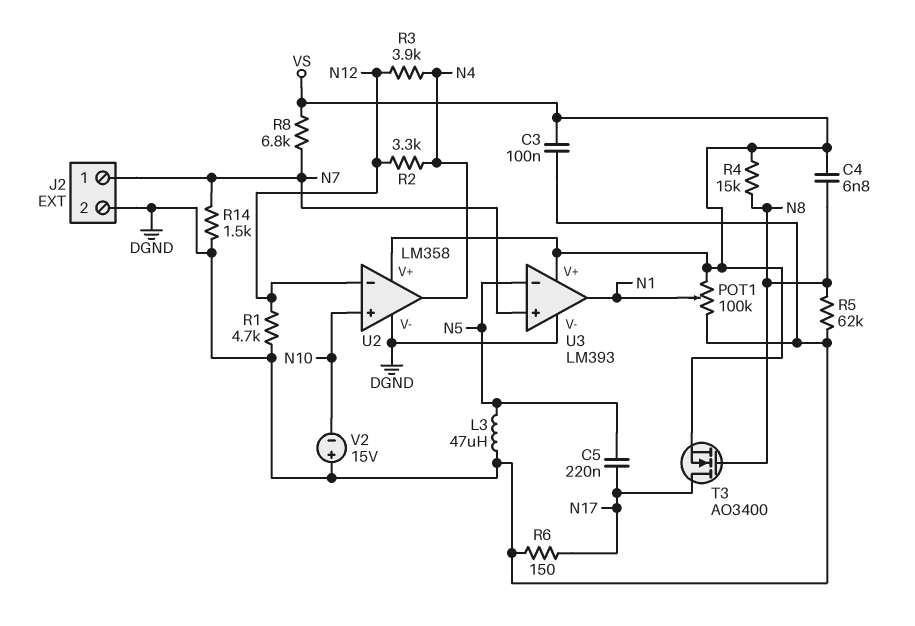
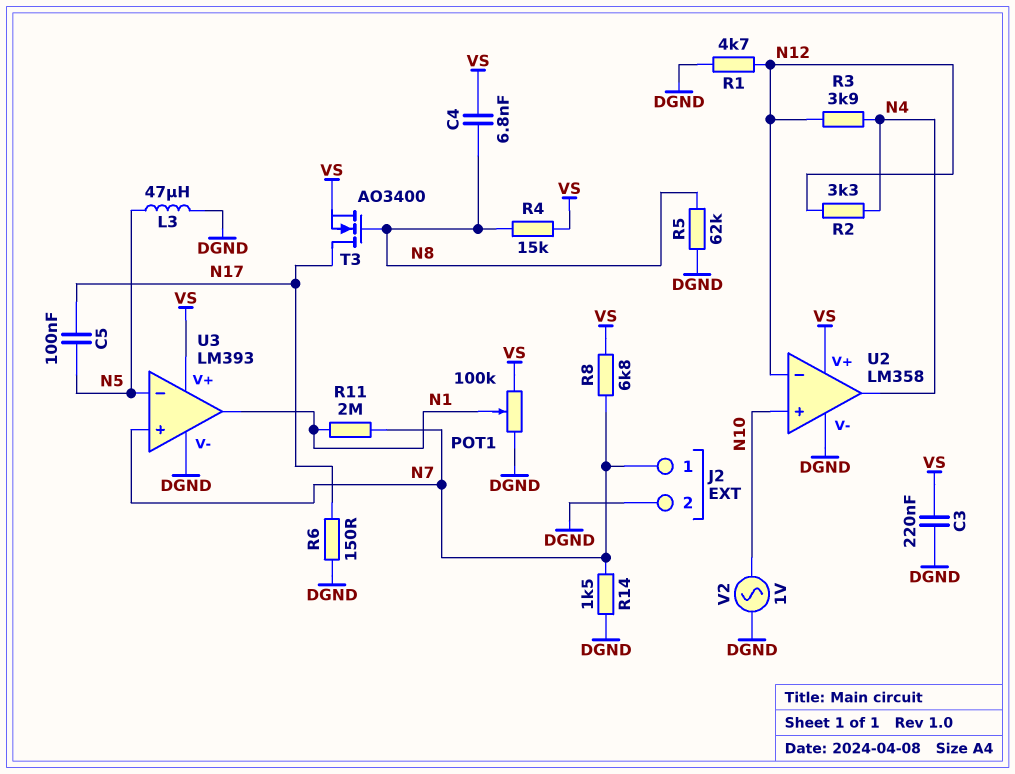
C3: 100nF (DGND, VS) -> 220nF (DGND, VS)
C5: 220nF (N5, N17) -> 100nF (N5, N17)
R11: none -> 2M (N1, N7)
V2: 15V (plus DGND, minus N10) -> AC 1V (DGND, N10)

